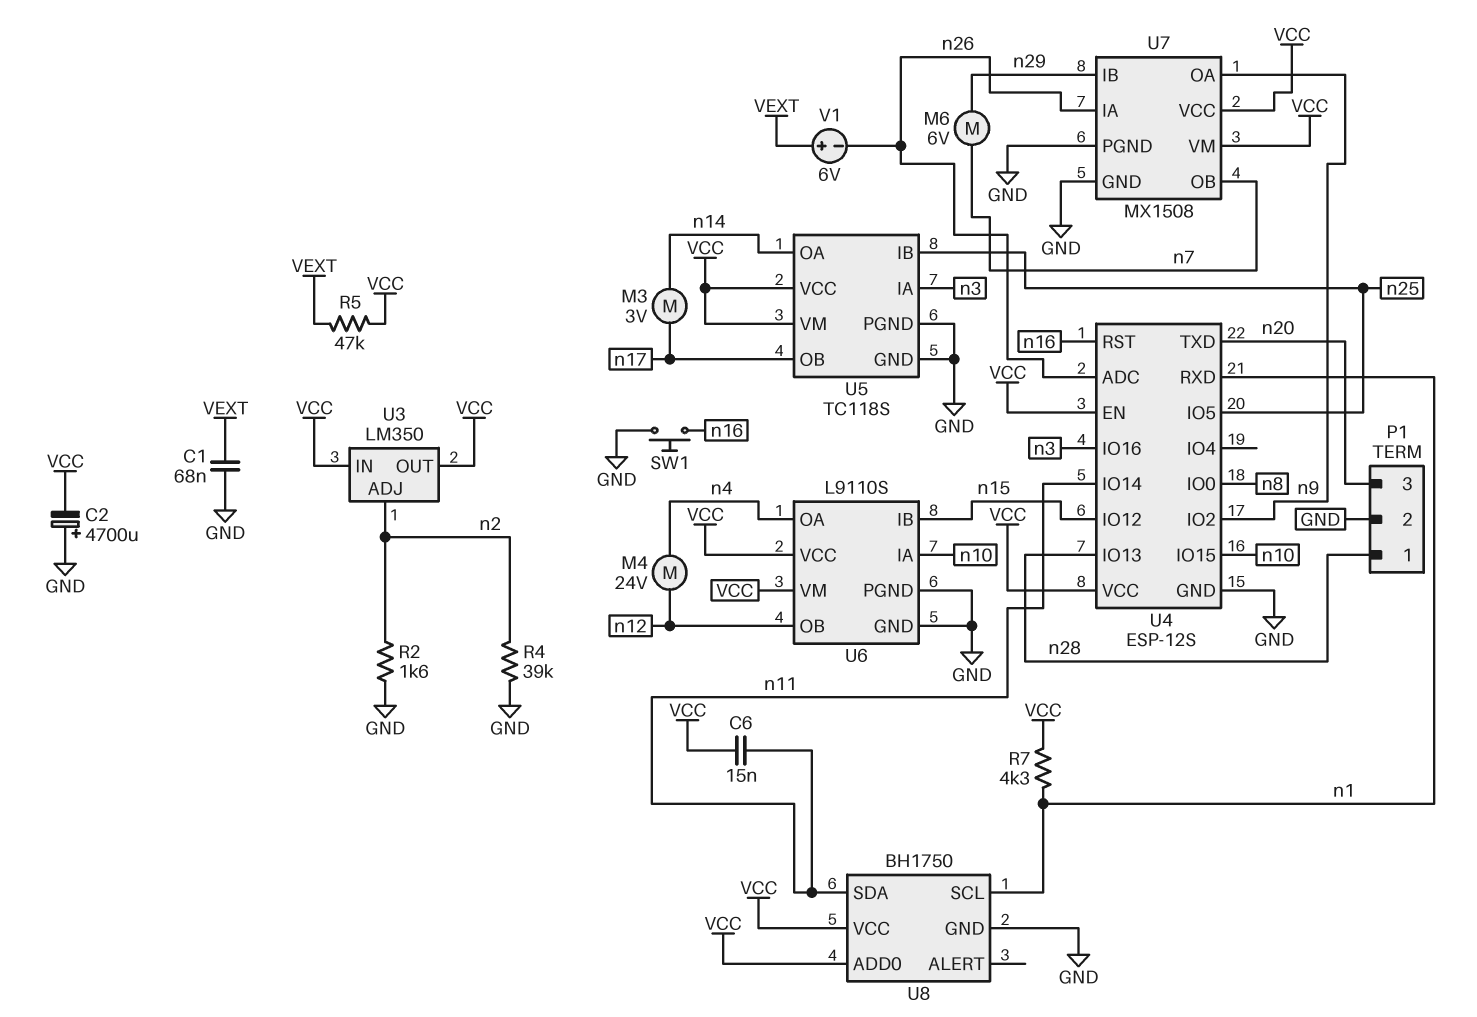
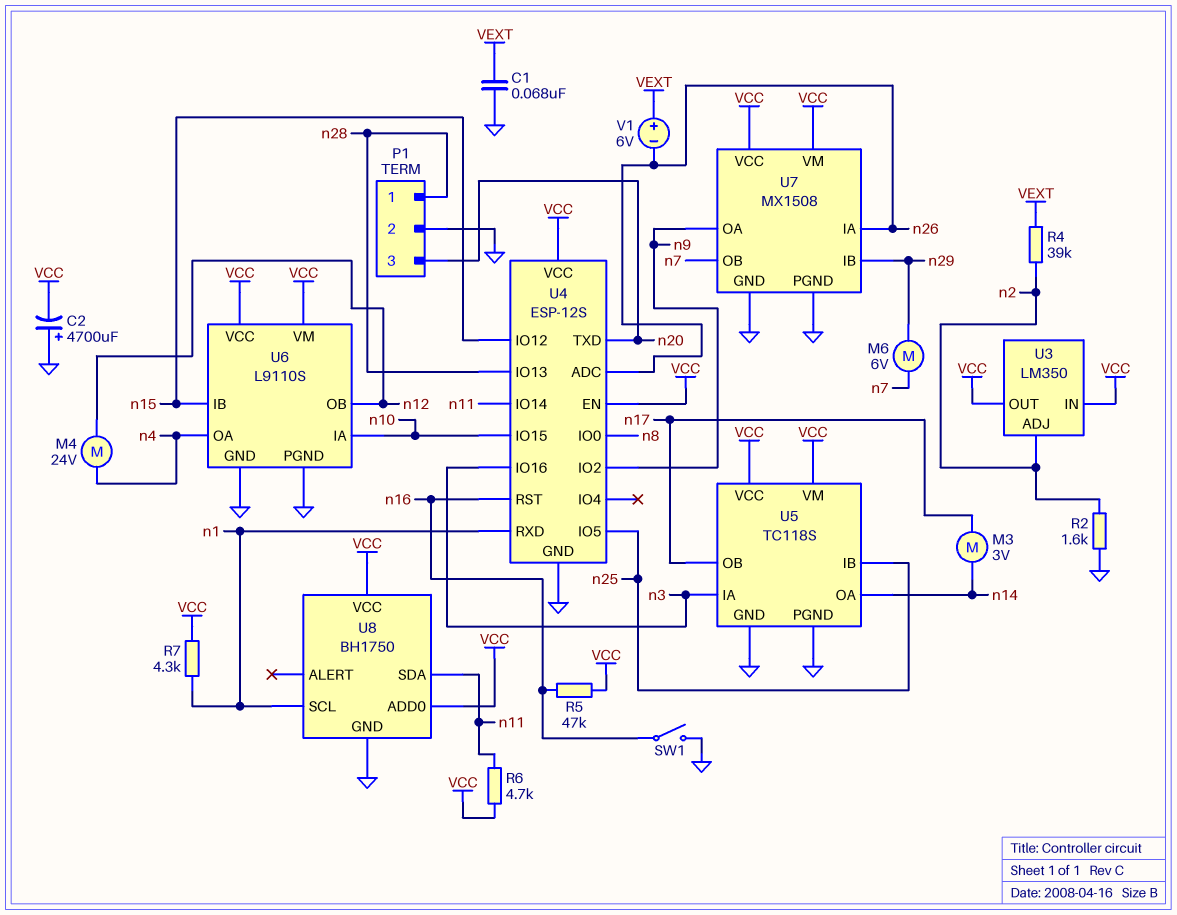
C6: 15nF (VCC, n11) -> none
R4: 39k (GND, n2) -> 39k (VEXT, n2)
R5: 47k (VCC, VEXT) -> 47k (VCC, n16)
R6: none -> 4.7k (VCC, n11)
SW1: button (GND, n16) -> switch (GND, n16)

